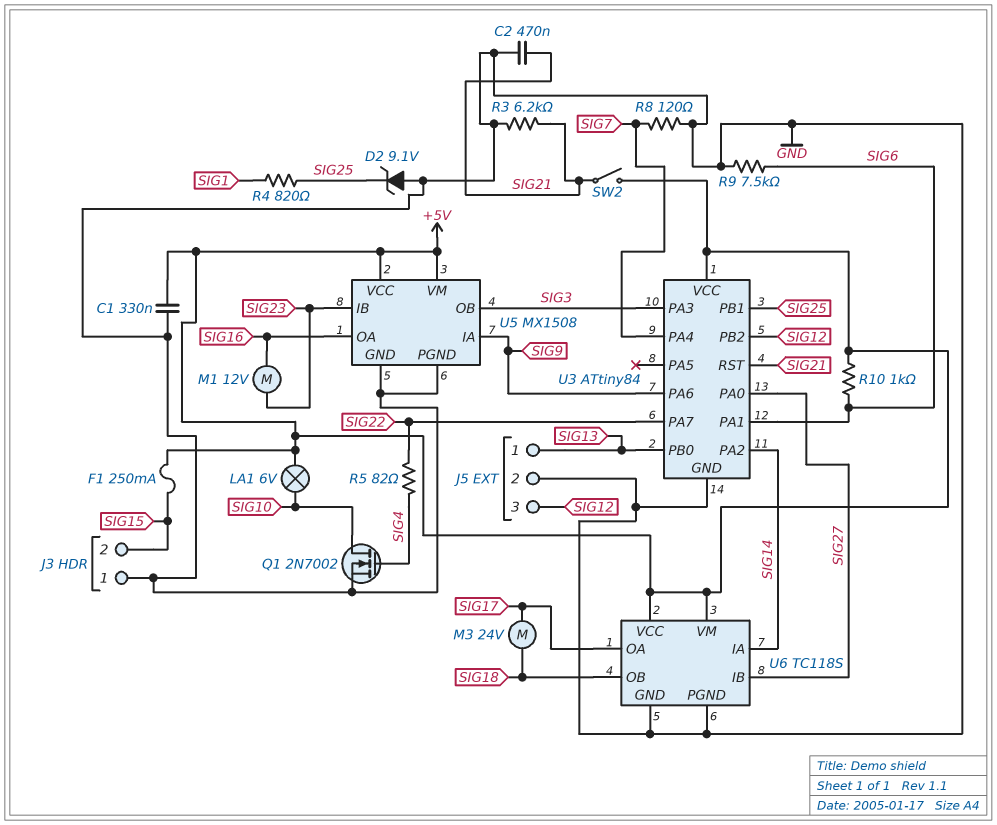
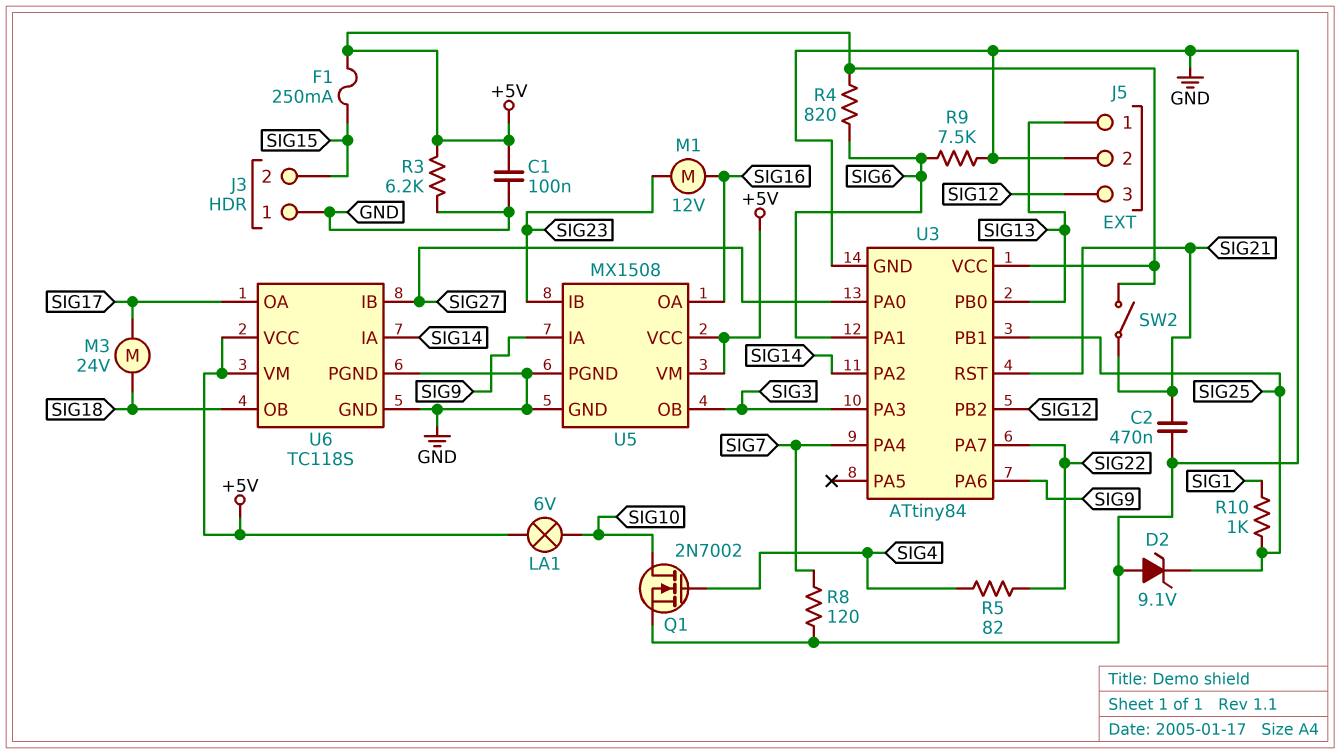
C1: 330nF (+5V, GND) -> 100nF (+5V, GND)
R3: 6.2k (GND, SIG21) -> 6.2k (+5V, GND)
R4: 820 (SIG1, SIG25) -> 820 (+5V, SIG6)
R10: 1k (+5V, SIG6) -> 1k (SIG1, SIG25)

